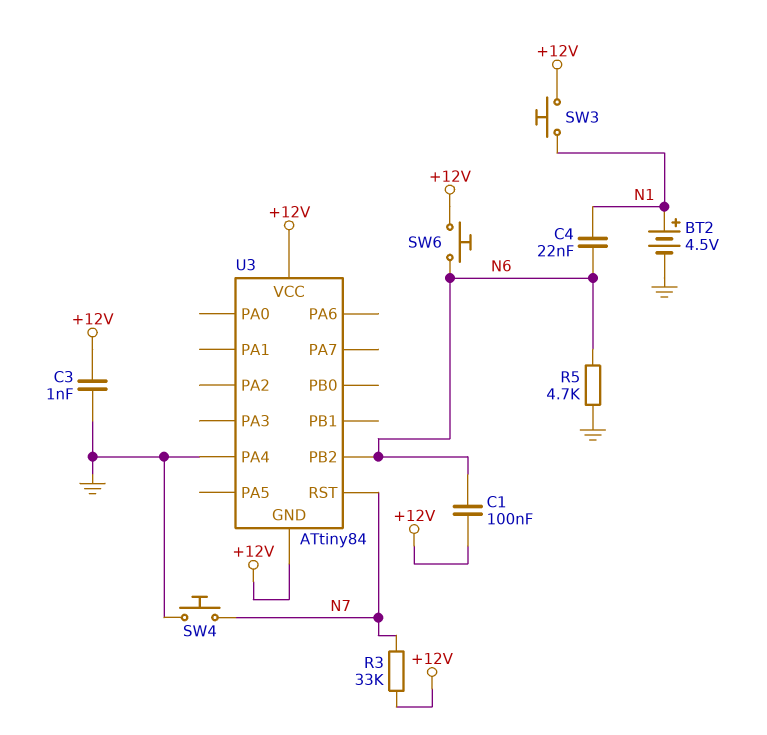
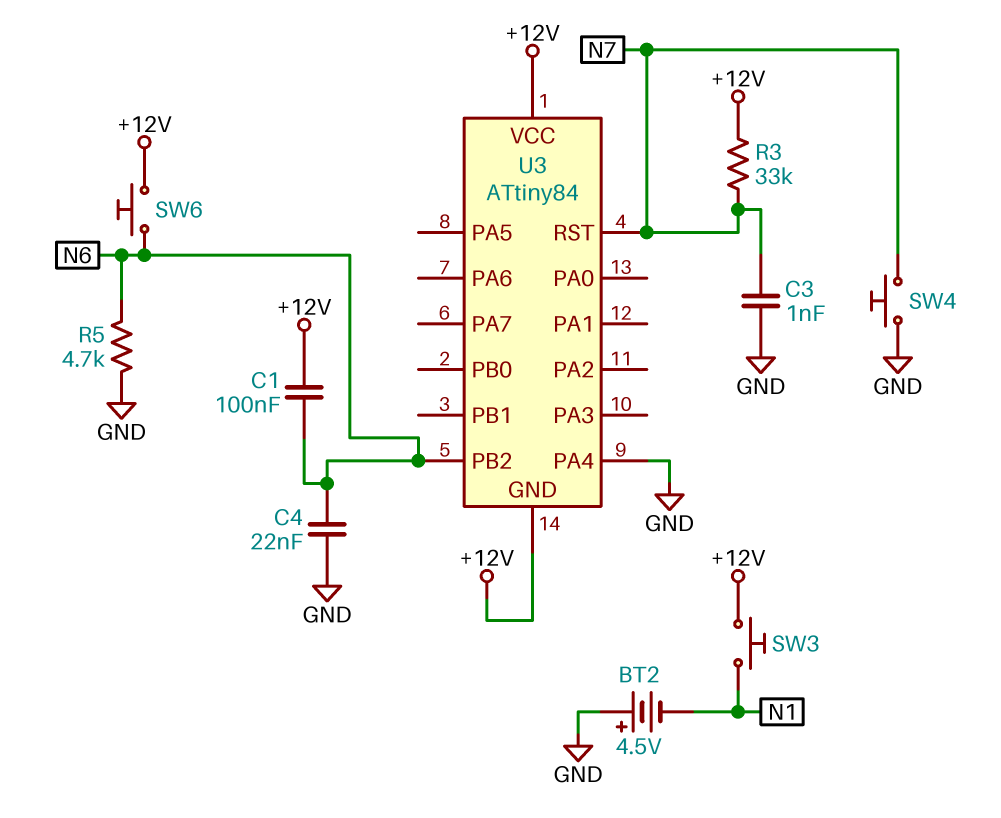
BT2: 4.5V (plus N1, minus GND) -> 4.5V (plus GND, minus N1)
C3: 1nF (+12V, GND) -> 1nF (GND, N7)
C4: 22nF (N1, N6) -> 22nF (GND, N6)

